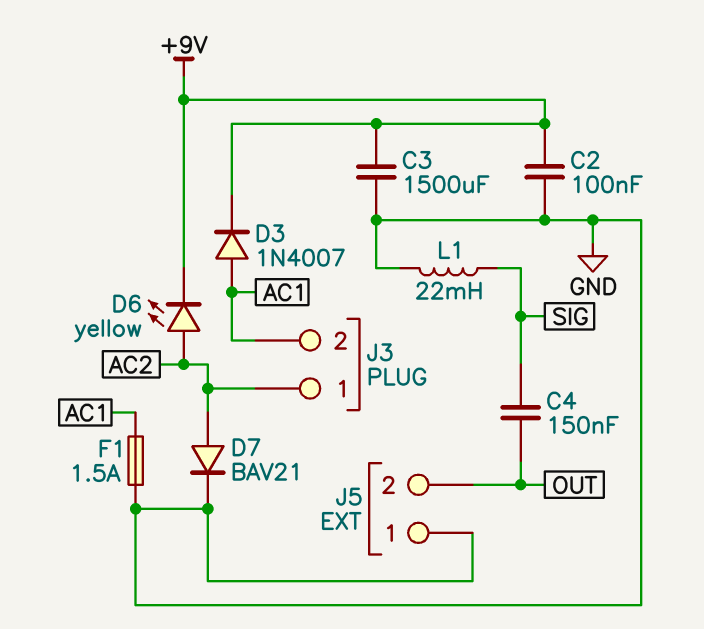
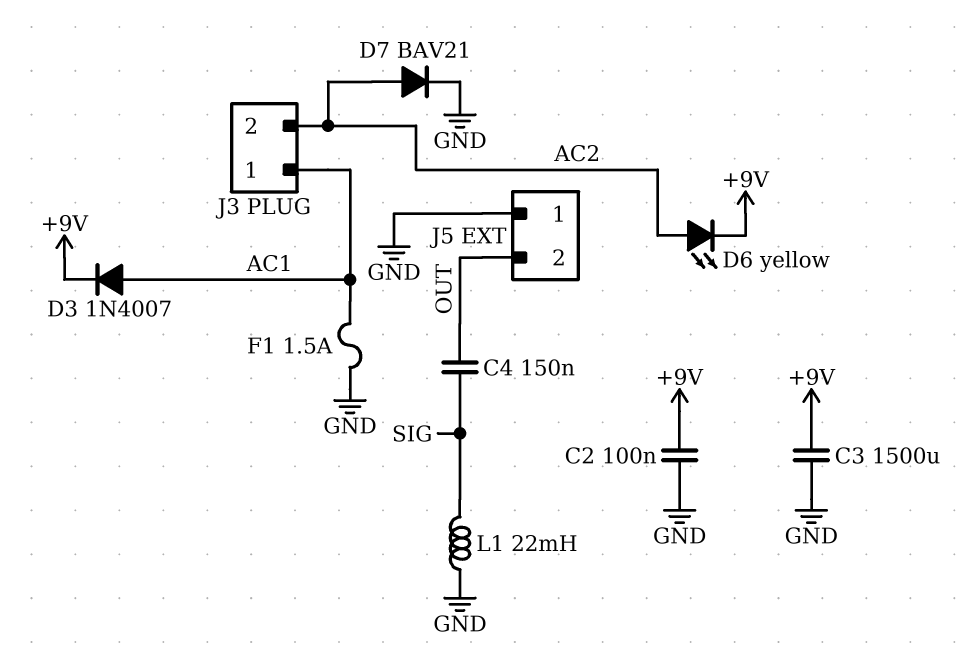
J3 pin 1: AC2 -> AC1
J3 pin 2: AC1 -> AC2

